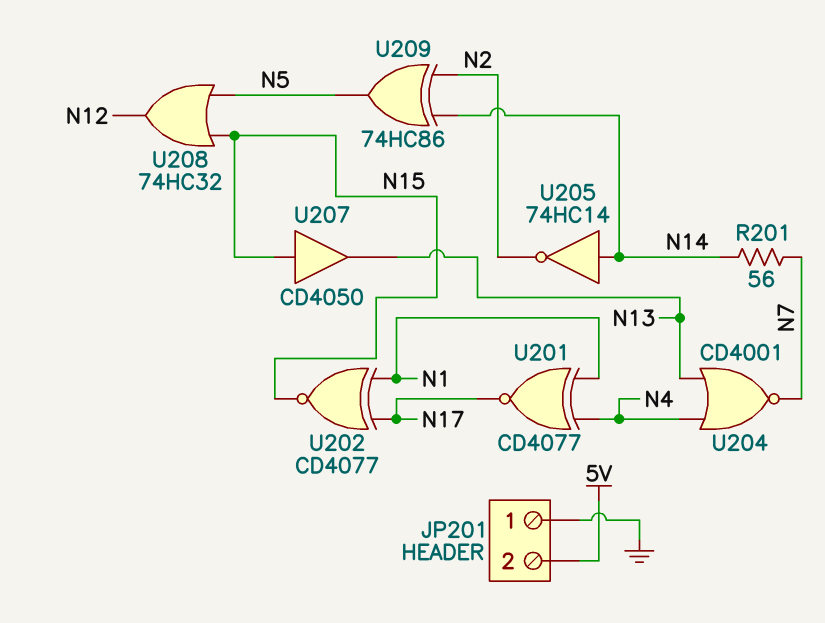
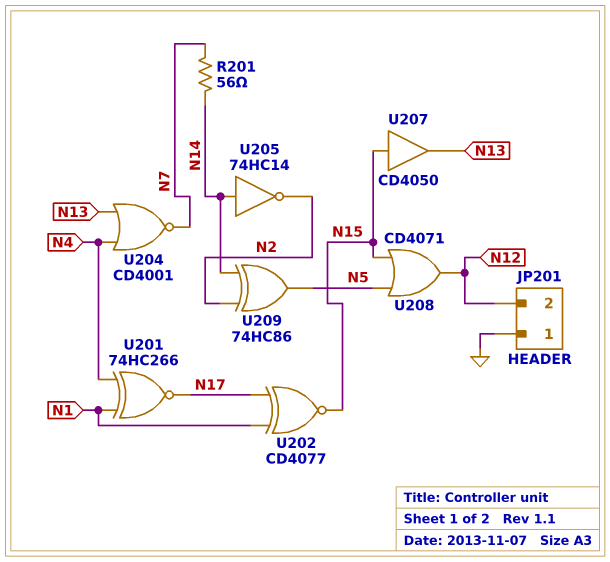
JP201 pin 2: 5V -> N12
U201: XNOR CD4077 (in N1, in N4, out N17) -> XNOR 74HC266 (in N1, in N4, out N17)
U208: OR 74HC32 (in N5, in N15, out N12) -> OR CD4071 (in N5, in N15, out N12)

